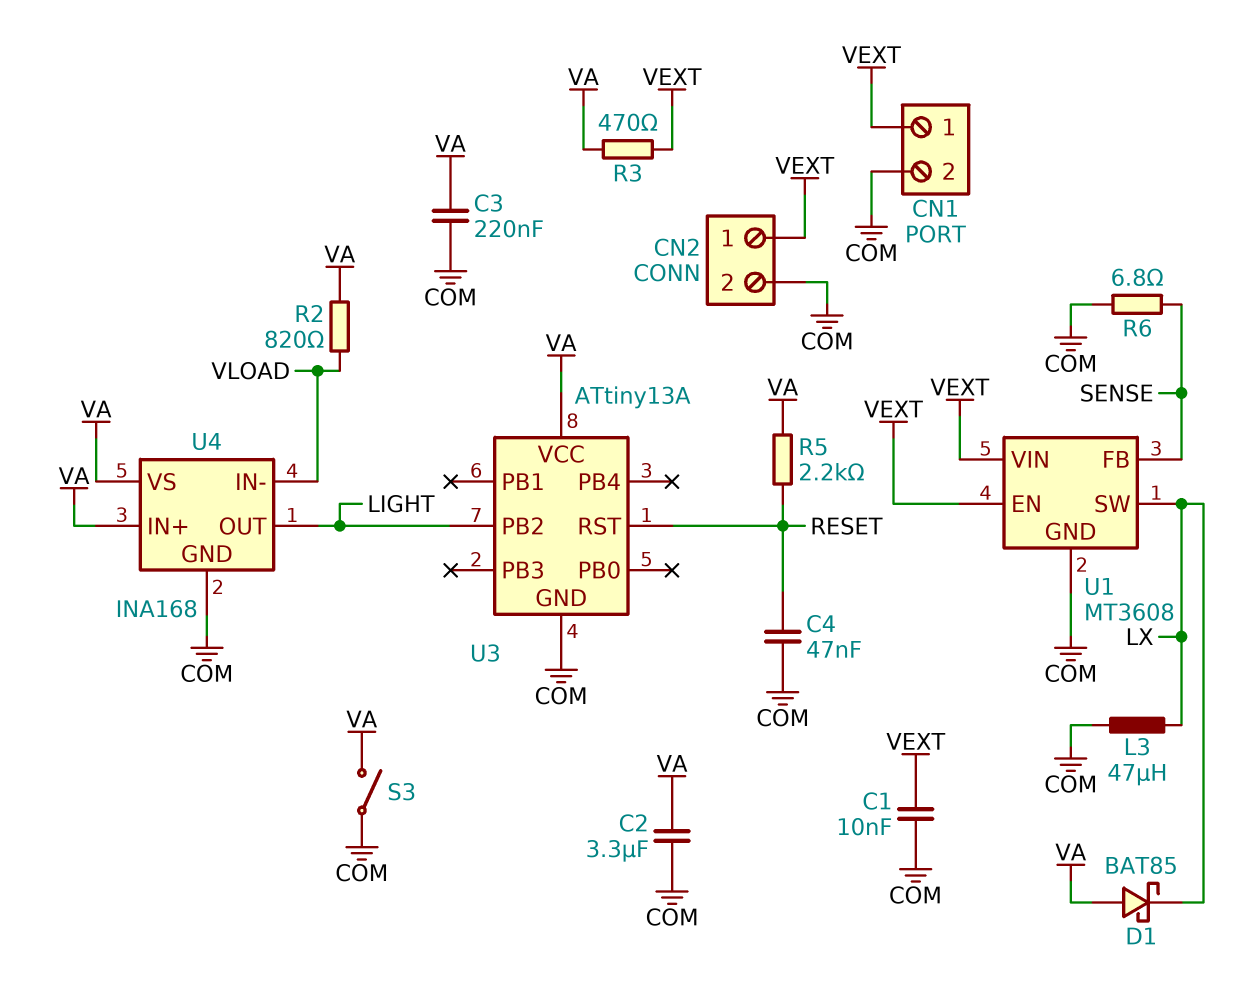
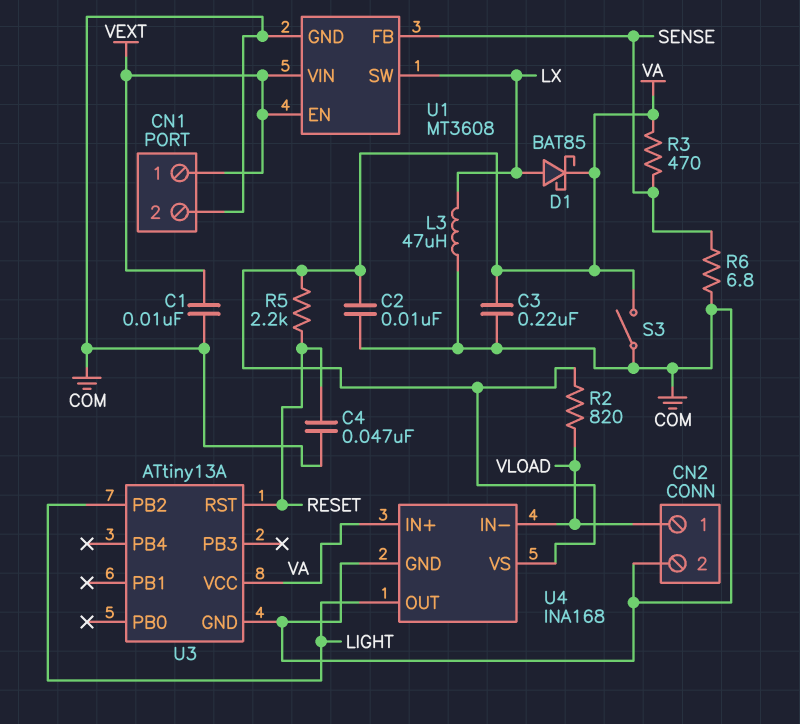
C2: 3.3uF (COM, VA) -> 10nF (COM, VA)
CN2 pin 1: VEXT -> VLOAD
D1: schottky BAT85 (A VA, K LX) -> schottky BAT85 (A LX, K VA)
R3: 470 (VA, VEXT) -> 470 (SENSE, VA)

